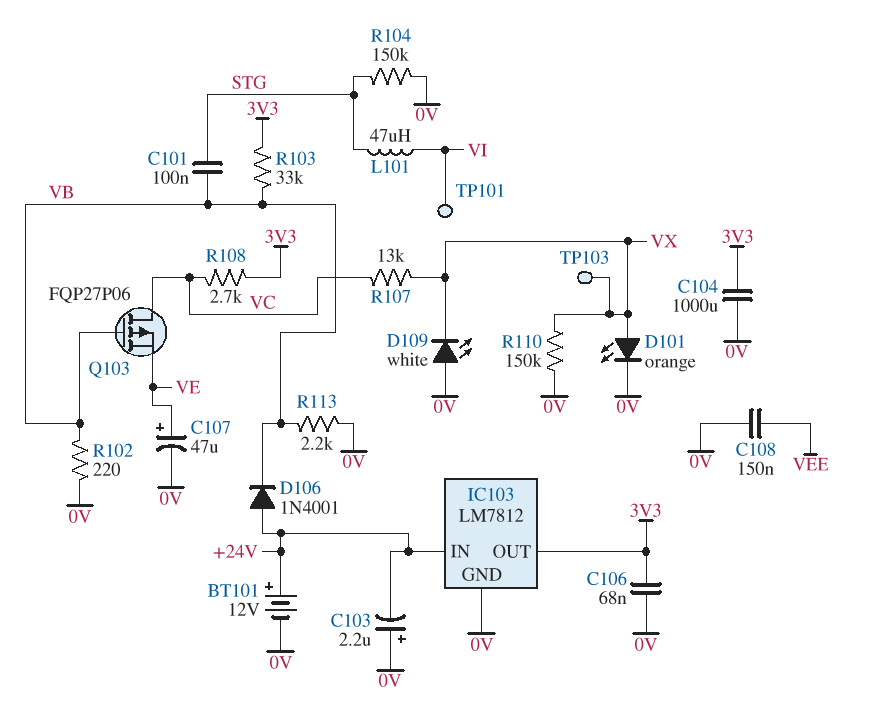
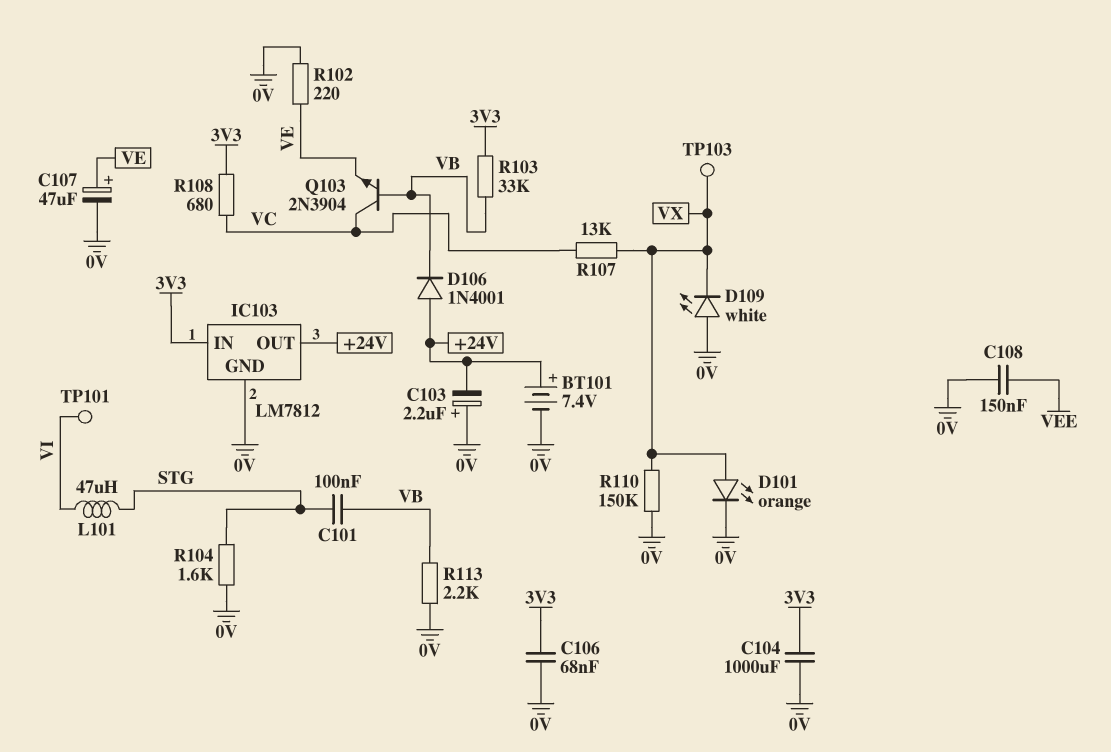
BT101: 12V (plus +24V, minus 0V) -> 7.4V (plus +24V, minus 0V)
IC103 pin IN: +24V -> 3V3
IC103 pin OUT: 3V3 -> +24V
Q103: PMOS FQP27P06 (G VB, D VC, S VE) -> NPN 2N3904 (B VB, C VC, E VE)
R102: 220 (0V, VB) -> 220 (0V, VE)
R104: 150k (0V, STG) -> 1.6k (0V, STG)
R108: 2.7k (3V3, VC) -> 680 (3V3, VC)

